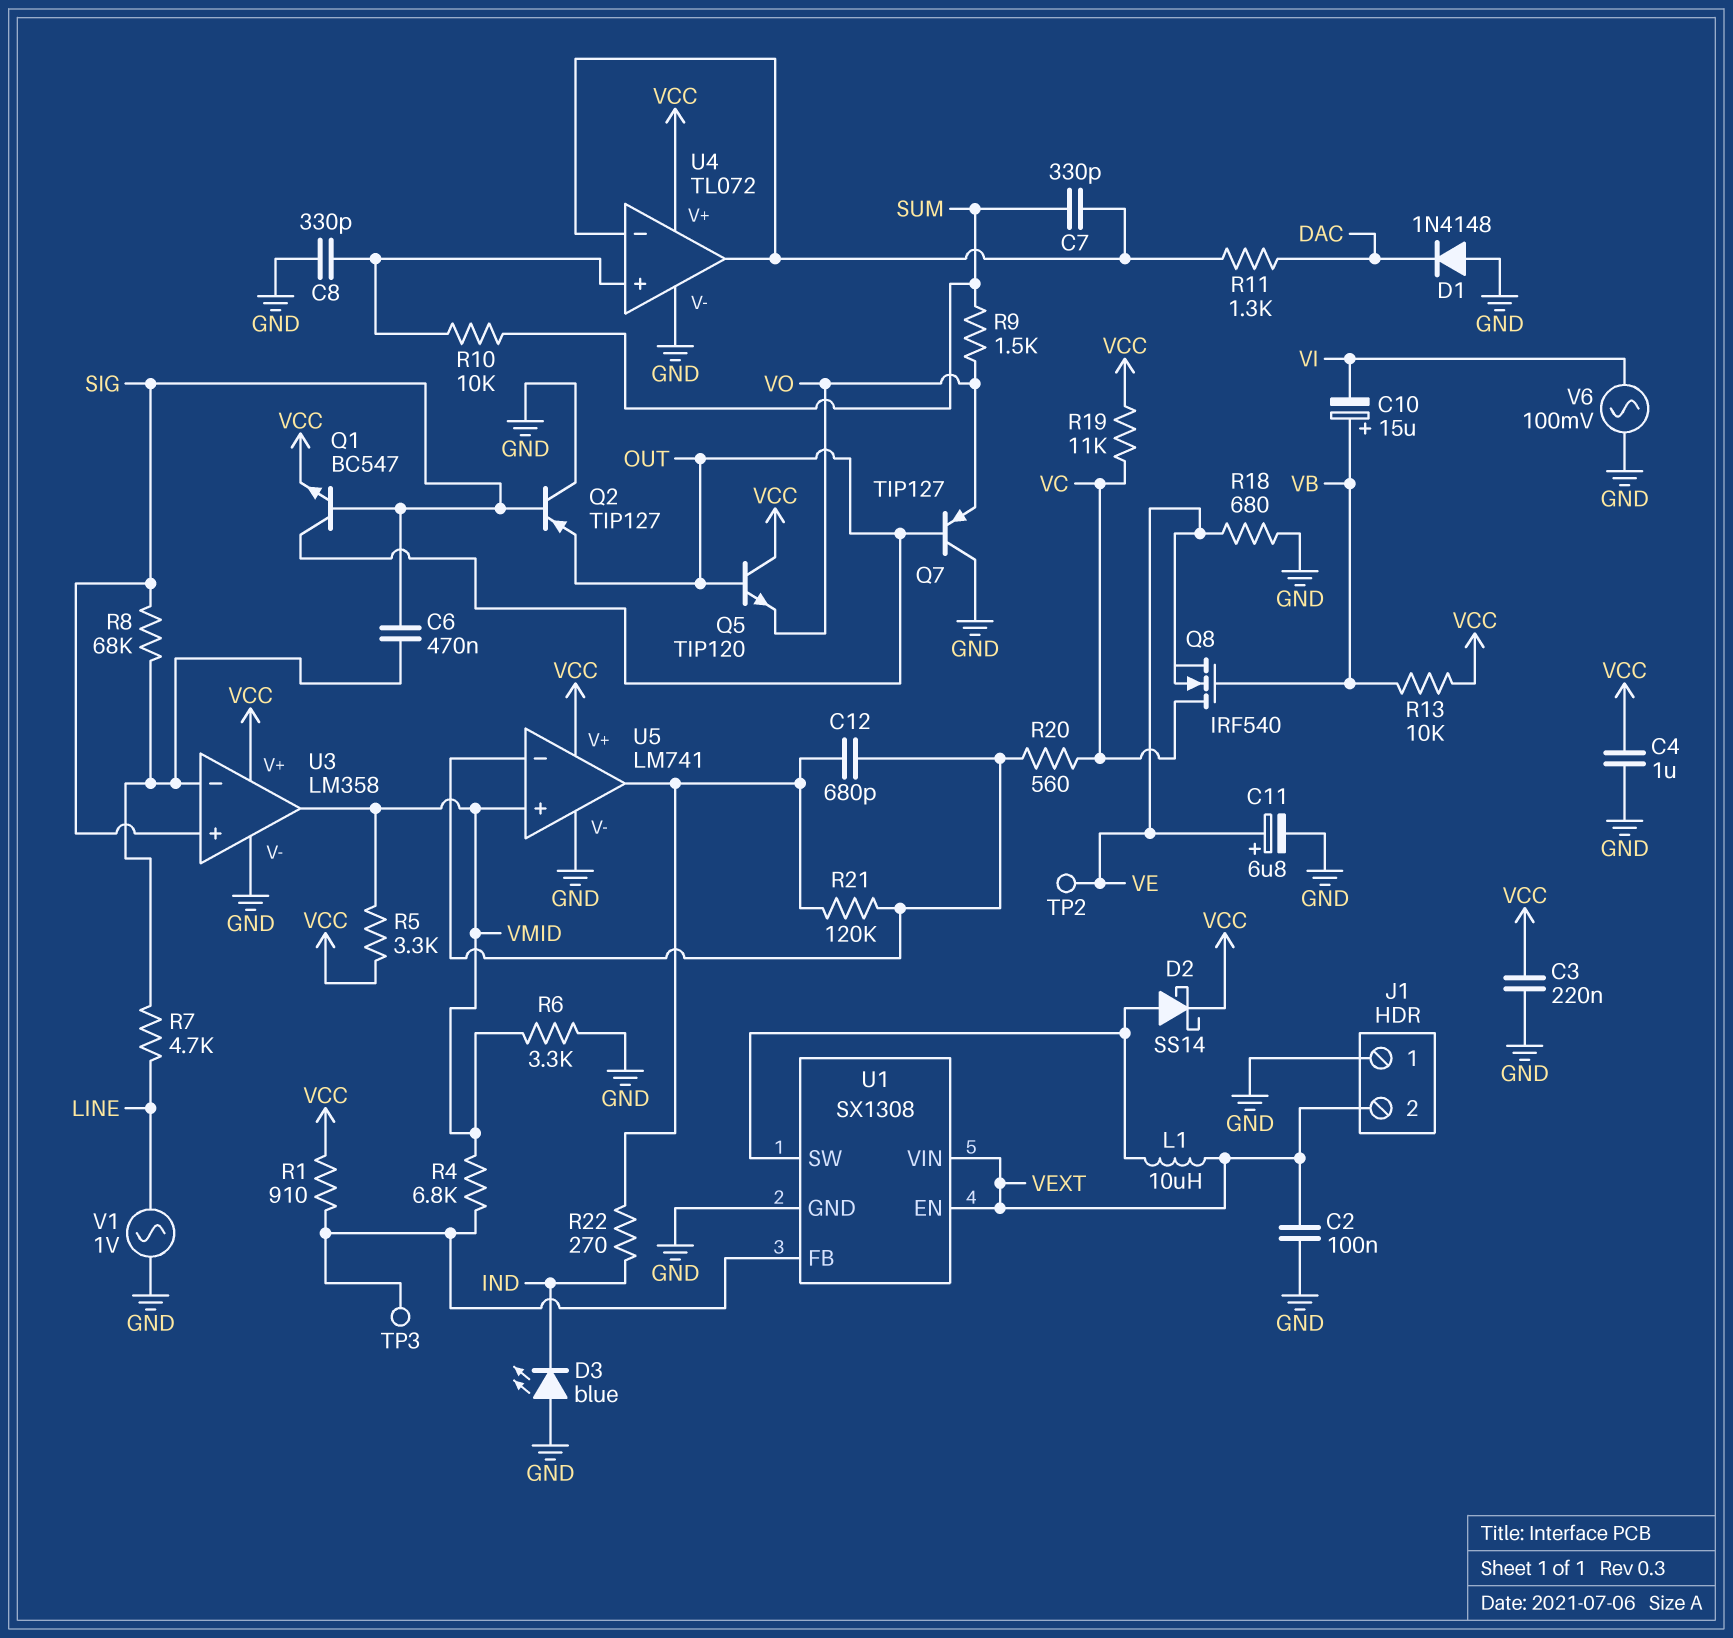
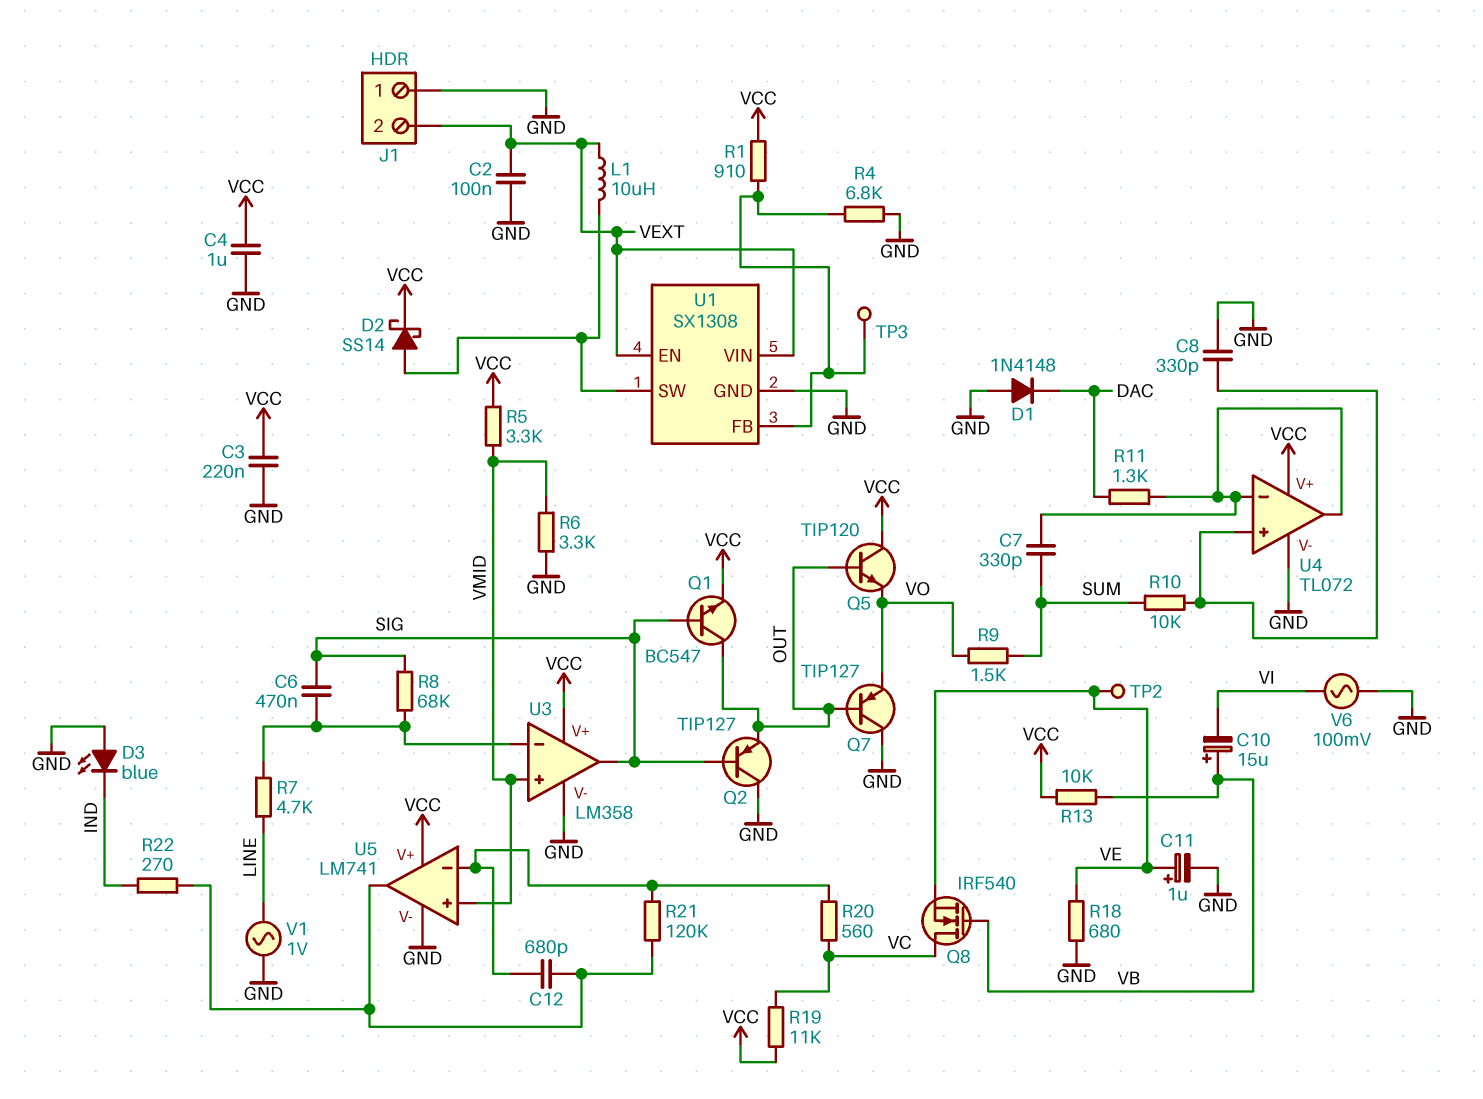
C11: 6.8uF (plus VE, minus GND) -> 1uF (plus VE, minus GND)
R4: 6.8k (U1/FB, VMID) -> 6.8k (GND, U1/FB)
U3 pin in+: SIG -> VMID
U3 pin out: VMID -> SIG

